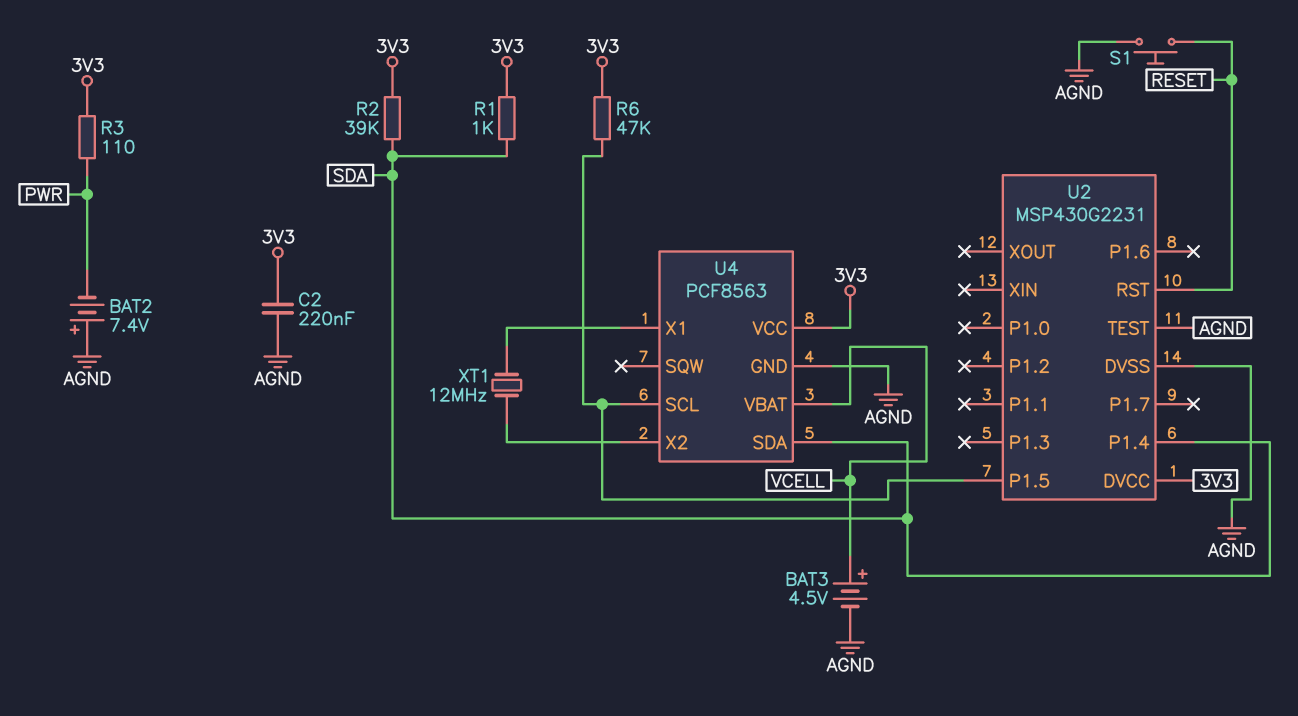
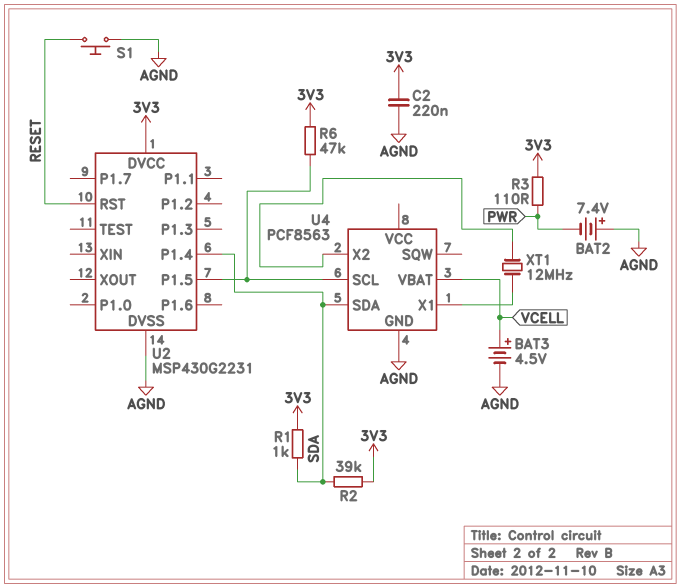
U2 pin TEST: AGND -> none
U4 pin VCC: 3V3 -> none

